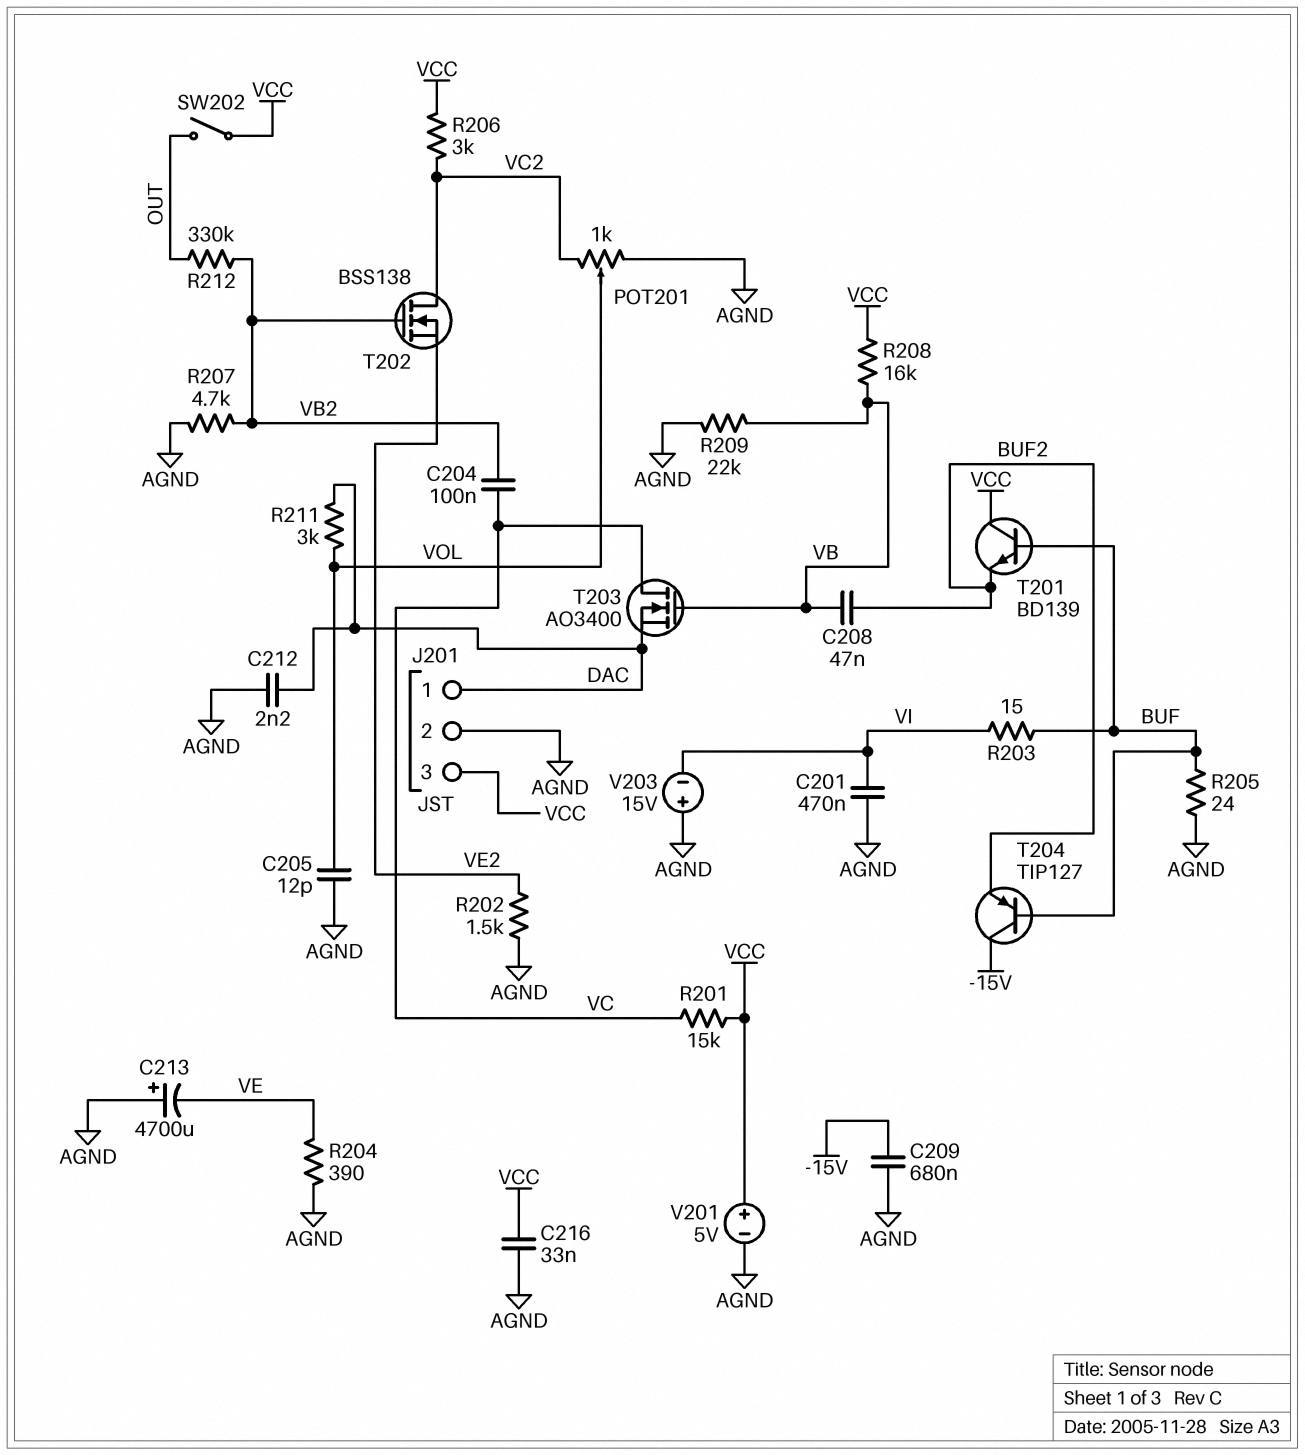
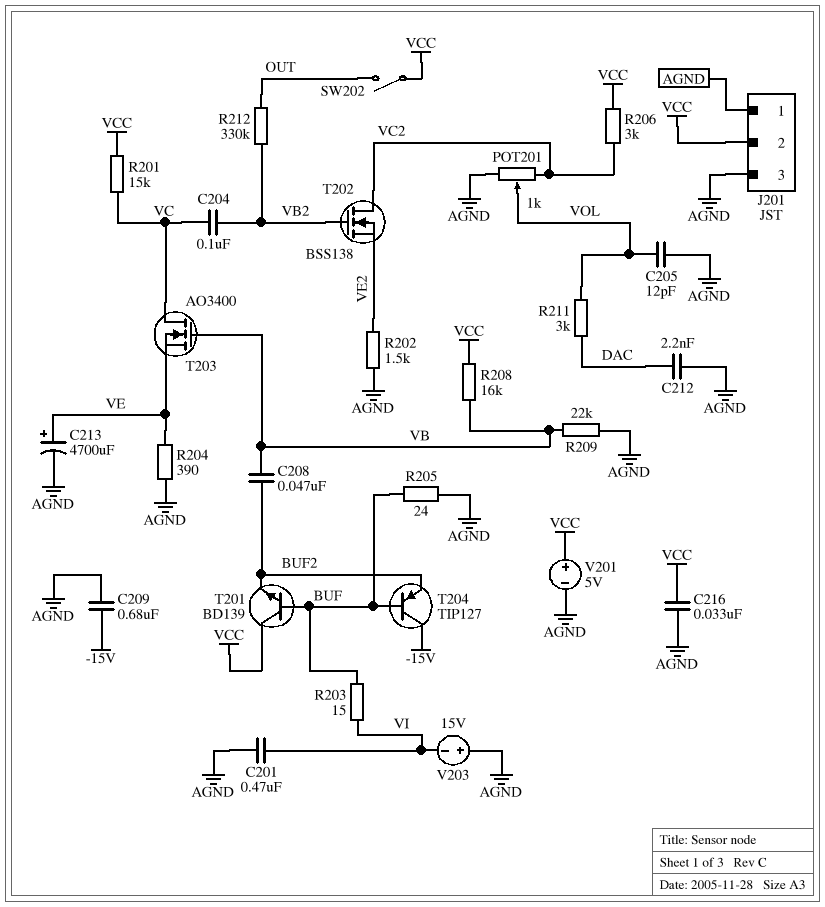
C213: 4700uF (plus AGND, minus VE) -> 4700uF (plus VE, minus AGND)
J201 pin 1: DAC -> AGND
J201 pin 2: AGND -> VCC
J201 pin 3: VCC -> AGND
R207: 4.7k (AGND, VB2) -> none
T203: NMOS AO3400 (G VB, D VC, S DAC) -> NMOS AO3400 (G VB, D VC, S VE)

